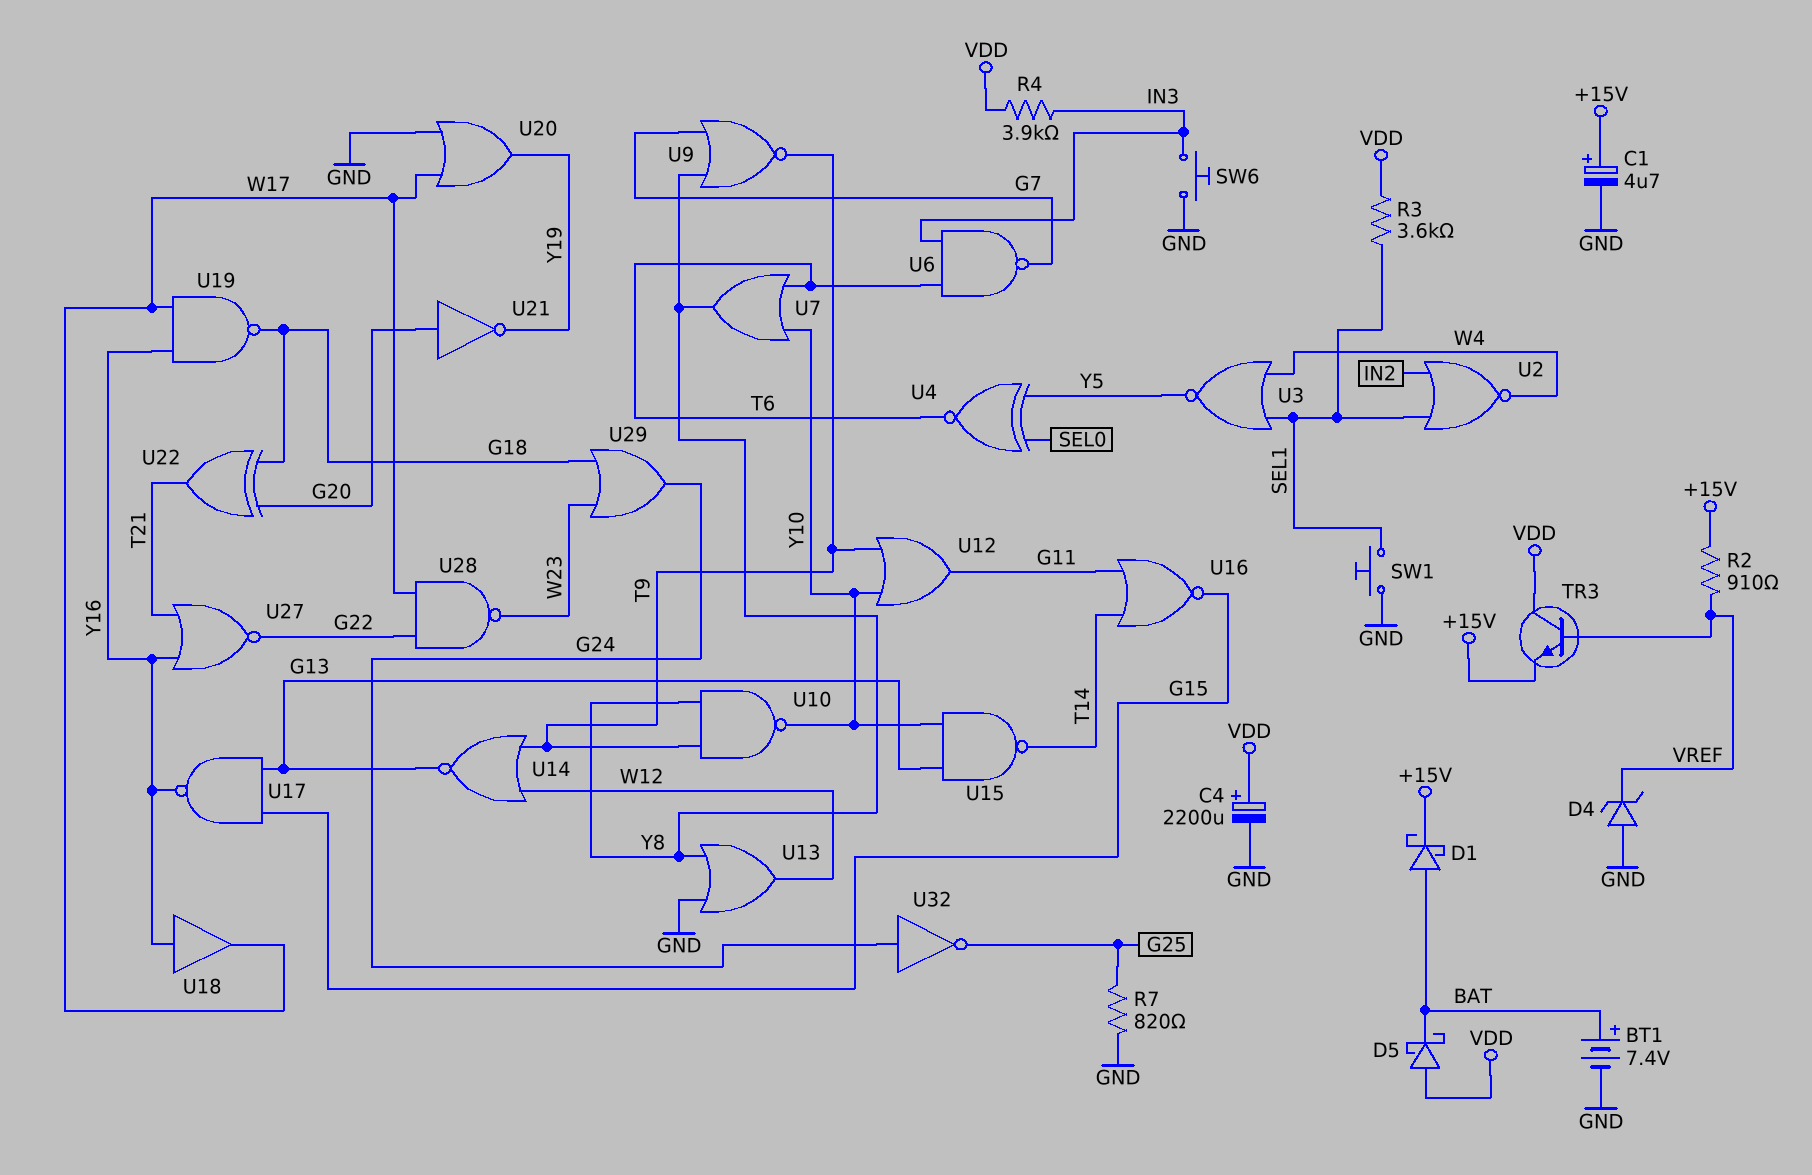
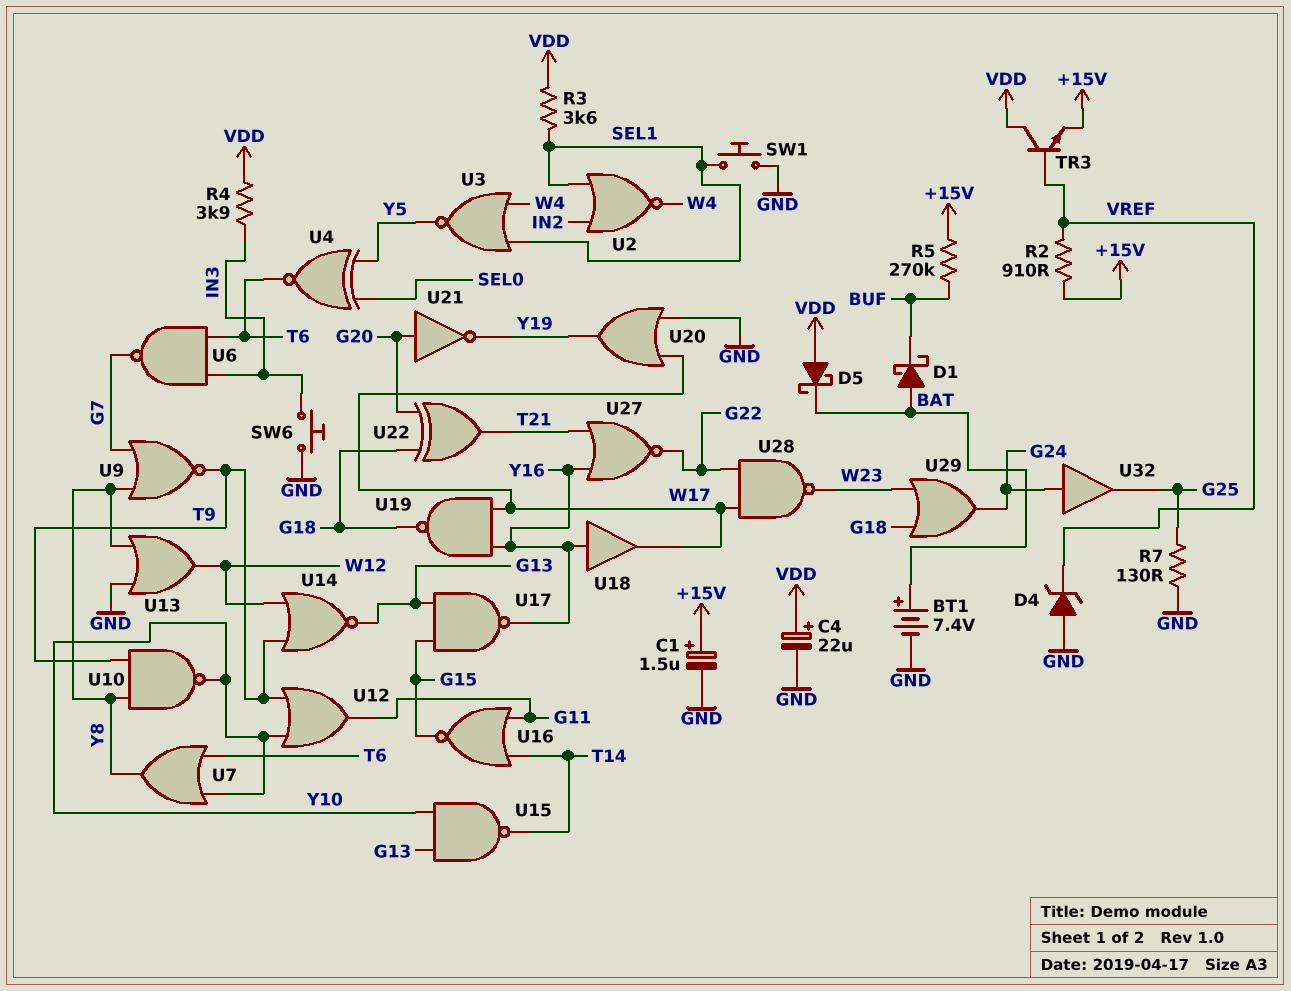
C1: 4.7uF (plus +15V, minus GND) -> 1.5uF (plus +15V, minus GND)
C4: 2200uF (plus VDD, minus GND) -> 22uF (plus VDD, minus GND)
D1: schottky (A BAT, K +15V) -> schottky (A BAT, K BUF)
R5: none -> 270k (+15V, BUF)
R7: 820 (G25, GND) -> 130 (G25, GND)
U32: NOT (in G24, out G25) -> buffer (in G24, out G25)

